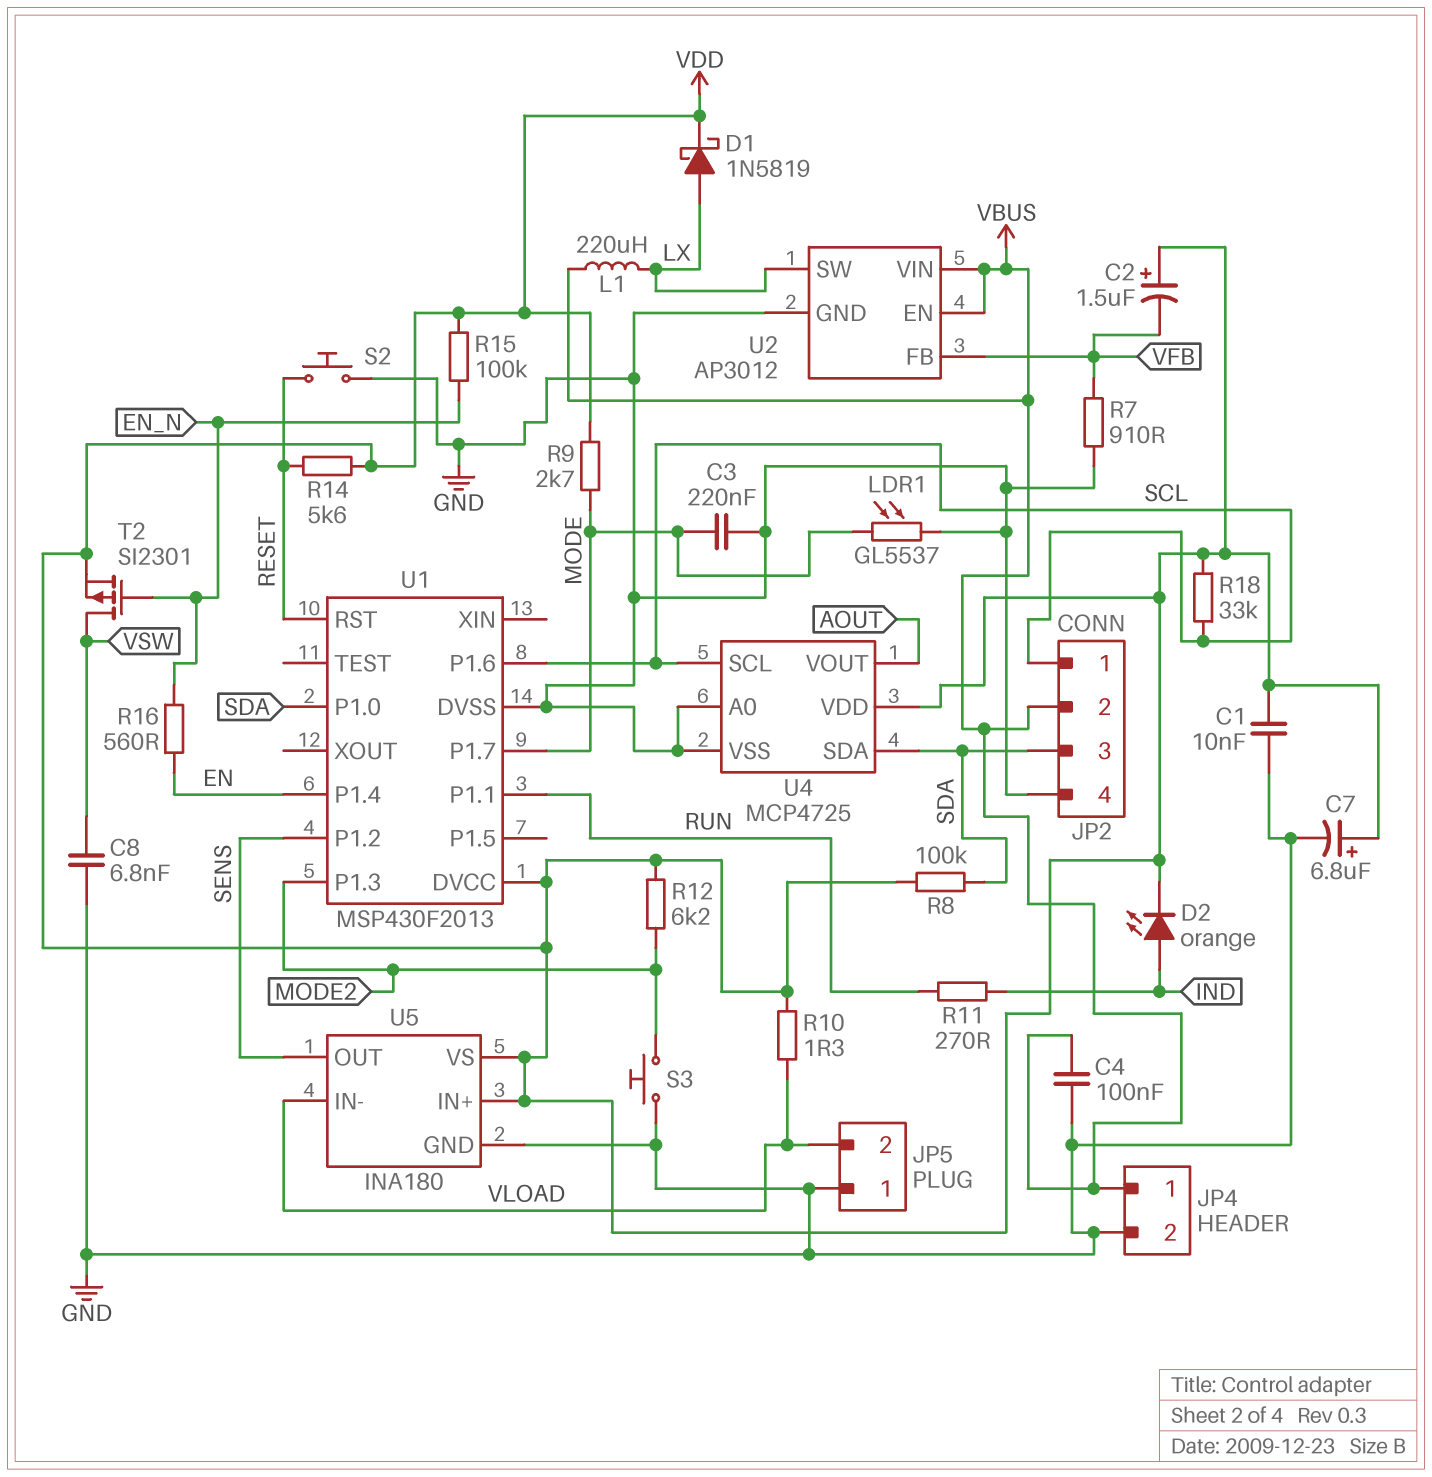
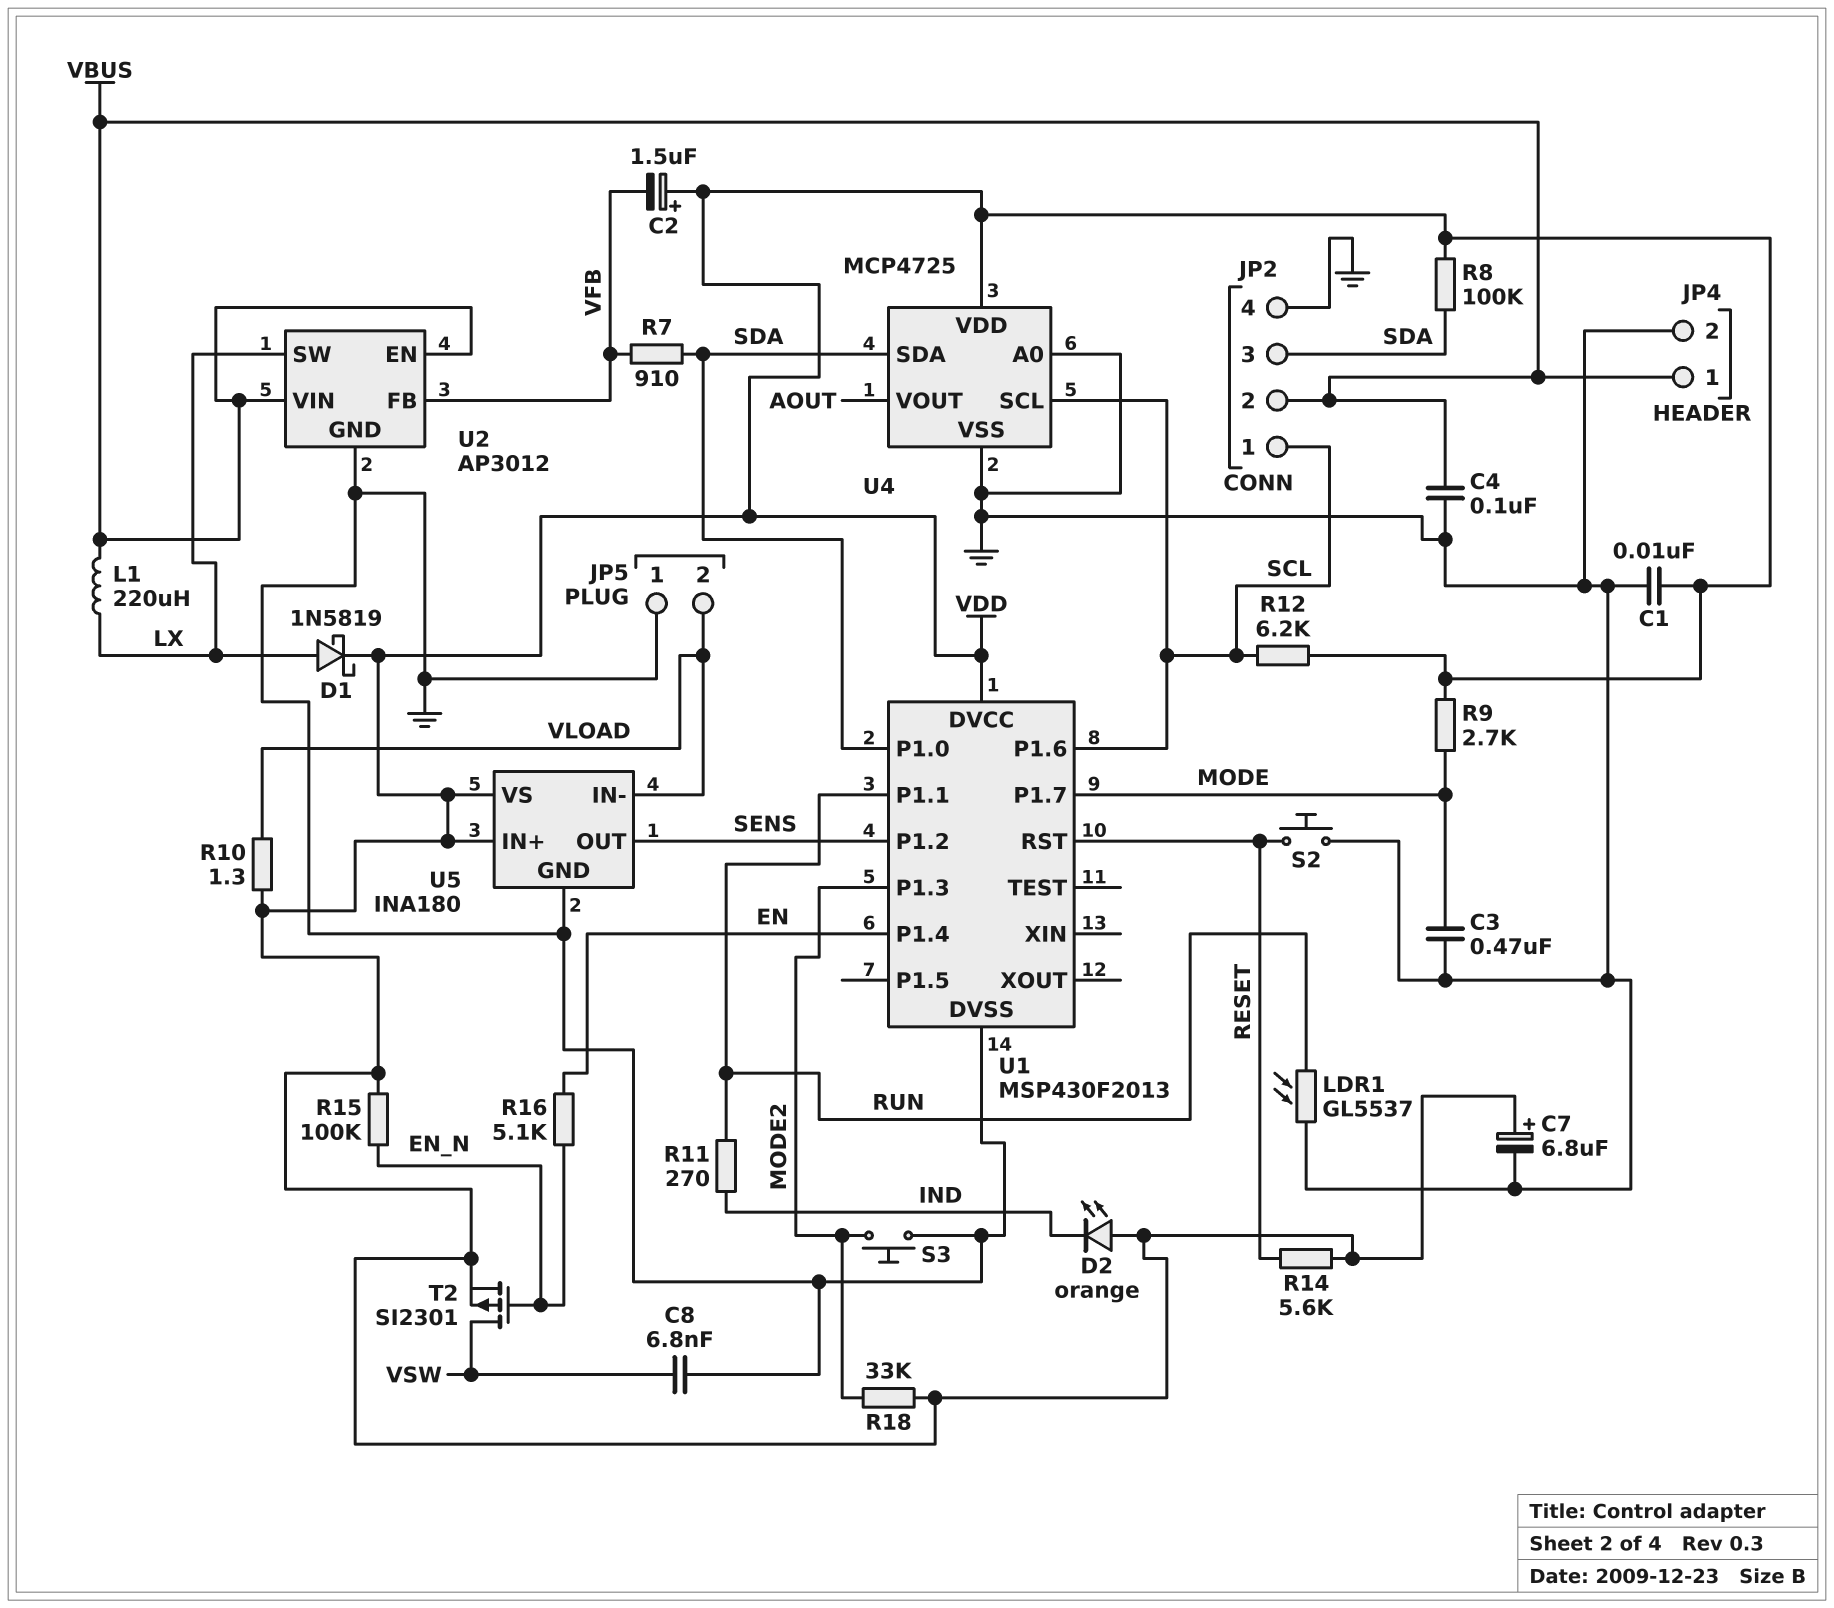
C3: 220nF (GND, MODE) -> 470nF (GND, MODE)
D2: LED orange (A IND, K VDD) -> LED orange (A VDD, K IND)
LDR1: GL5537 (GND, MODE) -> GL5537 (GND, RUN)
R7: 910 (GND, VFB) -> 910 (SDA, VFB)
R12: 6.2k (MODE2, VDD) -> 6.2k (SCL, VDD)
R16: 560 (EN, EN_N) -> 5.1k (EN, EN_N)
R18: 33k (SCL, VDD) -> 33k (MODE2, VDD)

